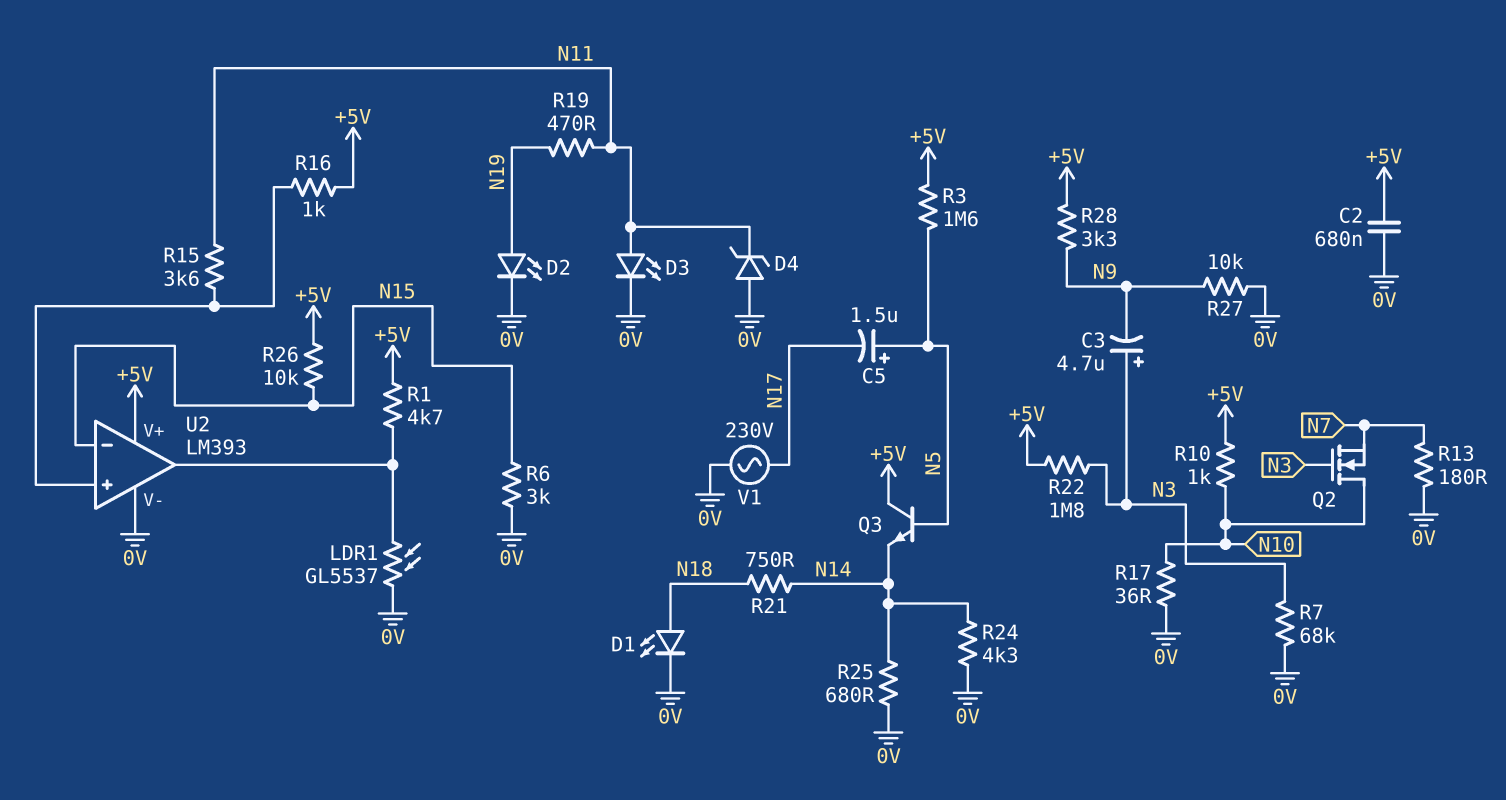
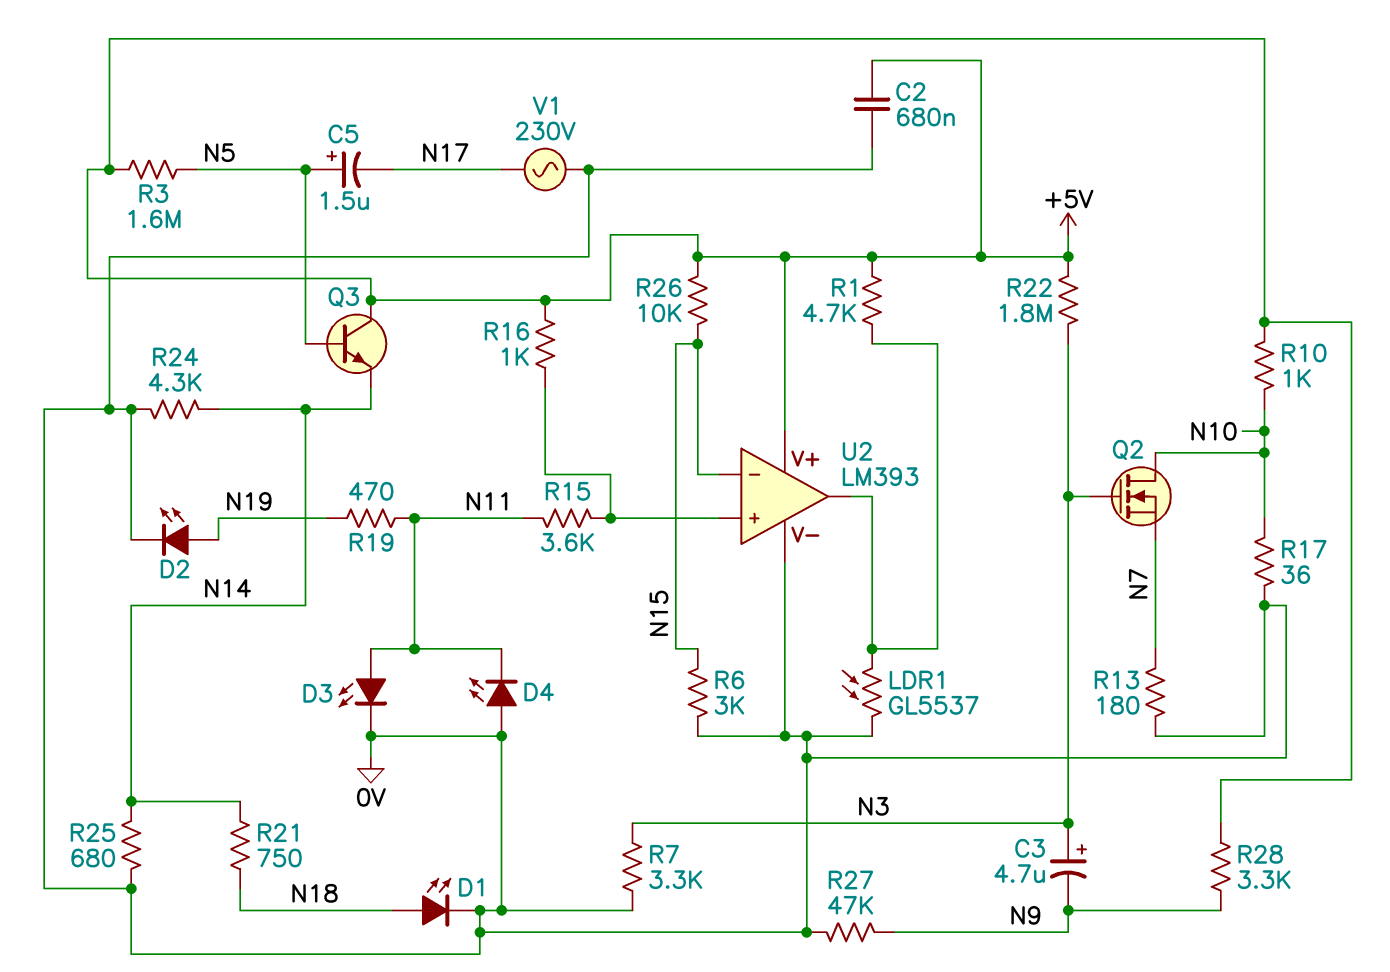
D4: zener (A 0V, K N11) -> LED (A 0V, K N11)
R7: 68k (0V, N3) -> 3.3k (0V, N3)
R27: 10k (0V, N9) -> 47k (0V, N9)

